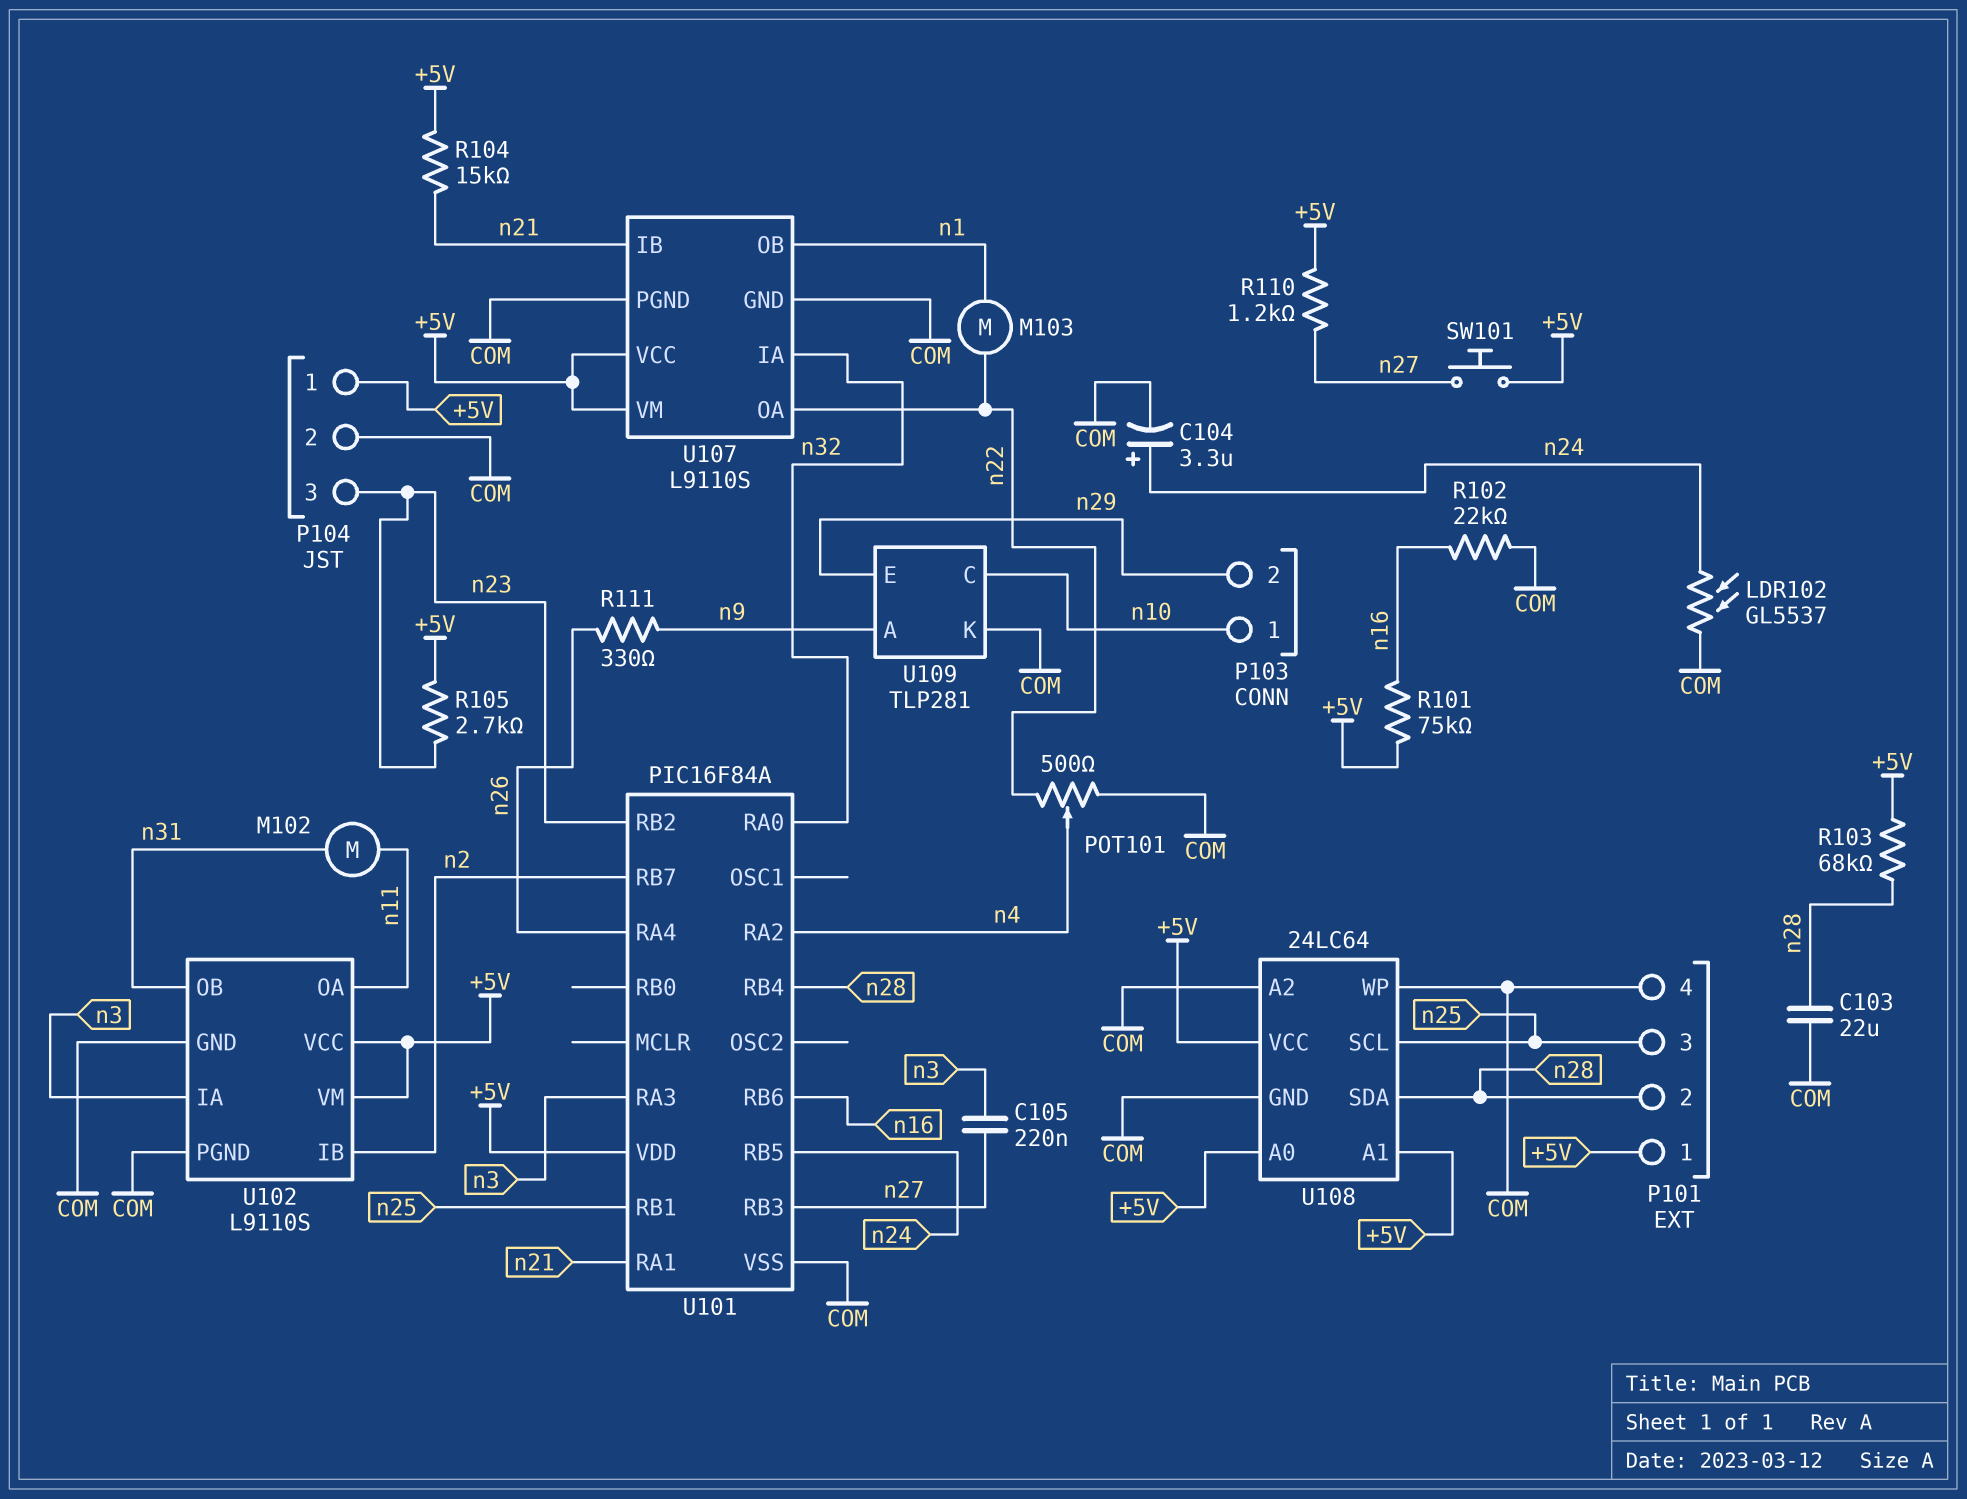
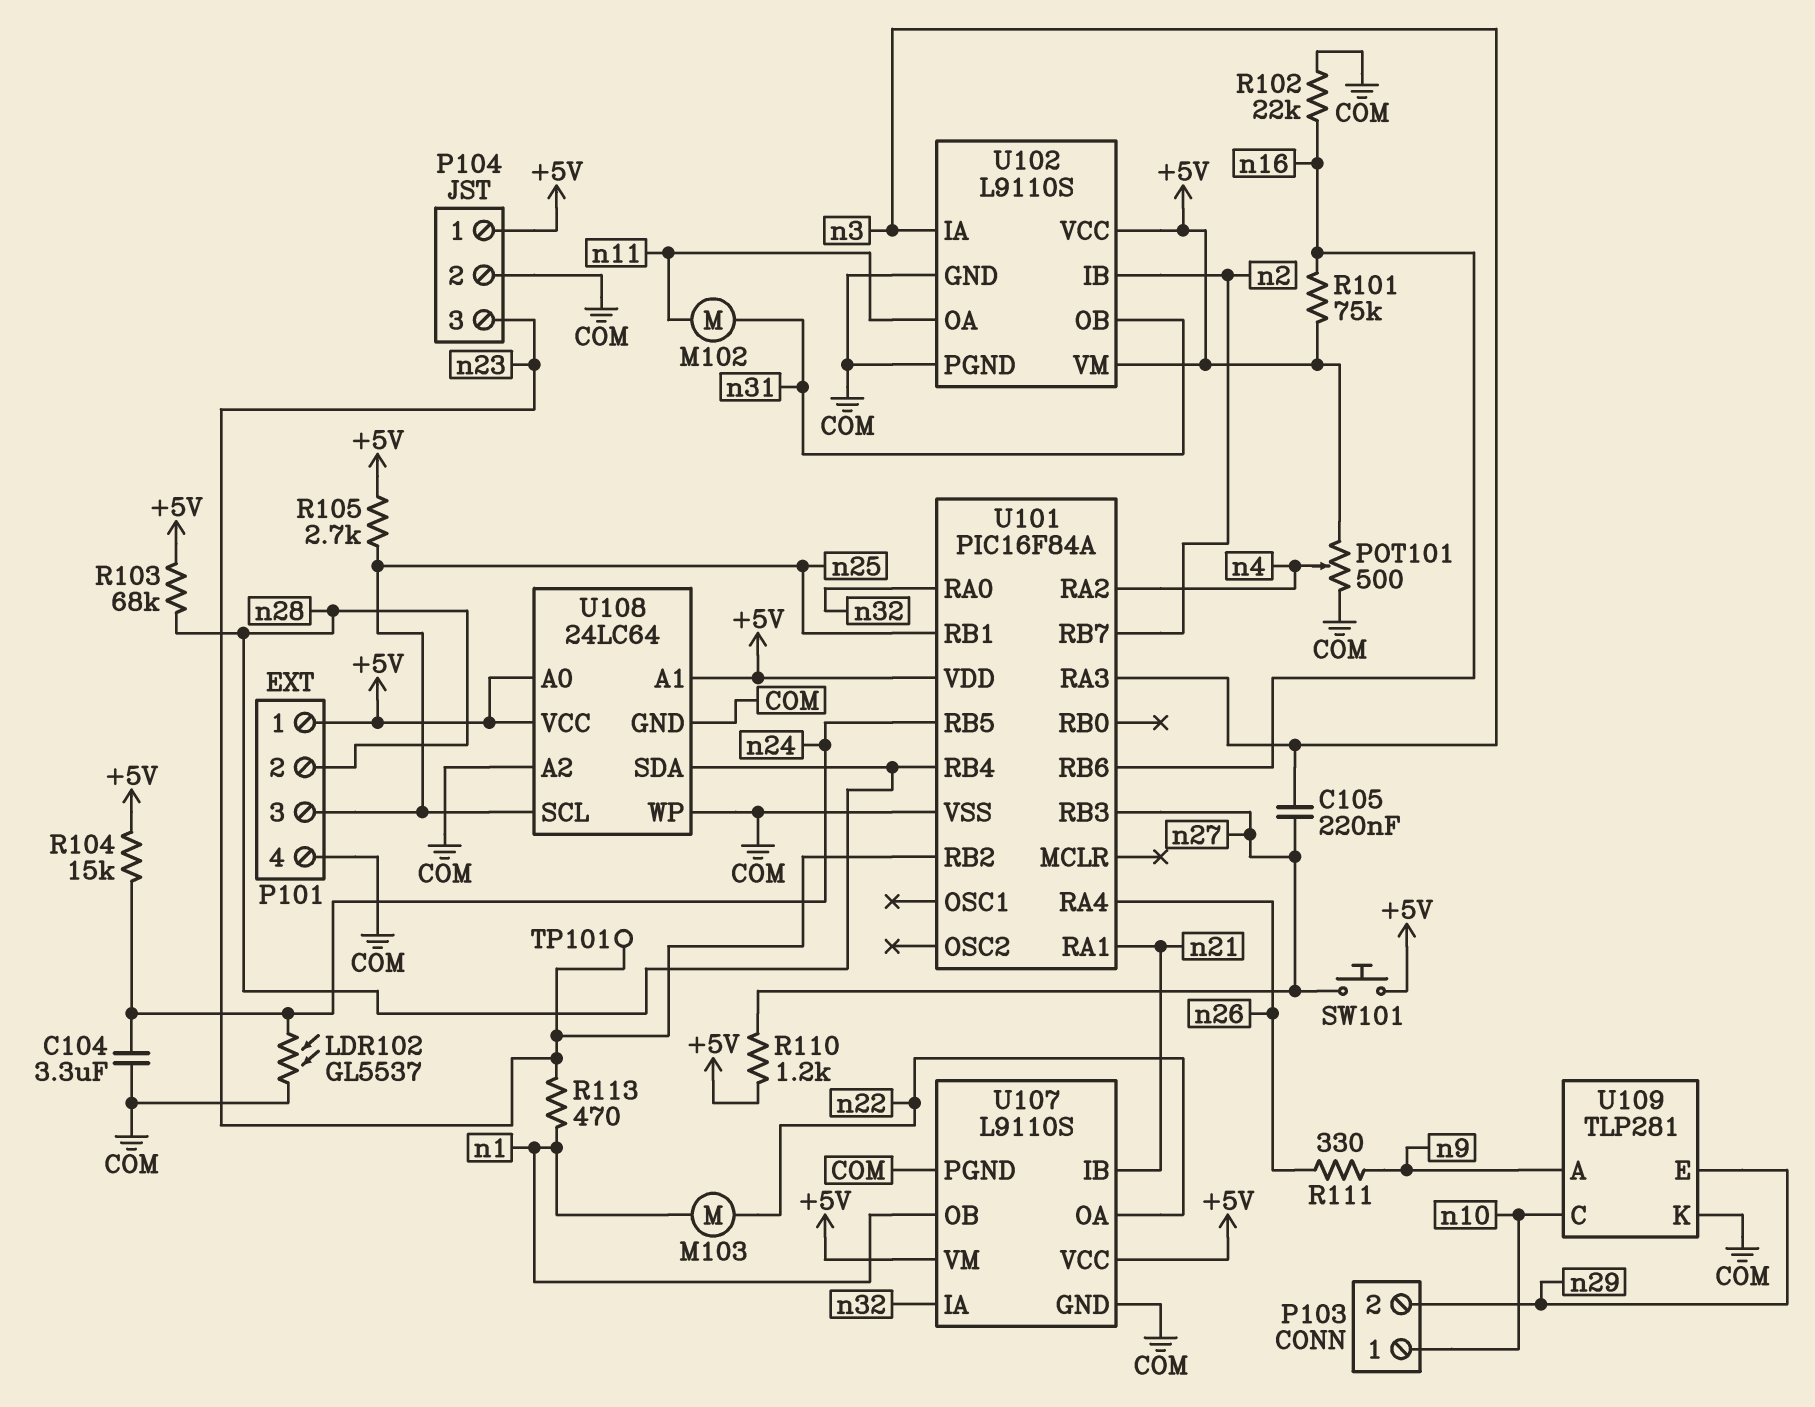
C103: 22uF (COM, n28) -> none
C104: 3.3uF (plus n24, minus COM) -> 3.3uF (COM, n24)
POT101: 500 (COM, n22, wiper n4) -> 500 (+5V, COM, wiper n4)
R104: 15k (+5V, n21) -> 15k (+5V, n24)
R105: 2.7k (+5V, n23) -> 2.7k (+5V, n25)
R113: none -> 470 (n1, n23)
TP101: none -> test point (n23)

